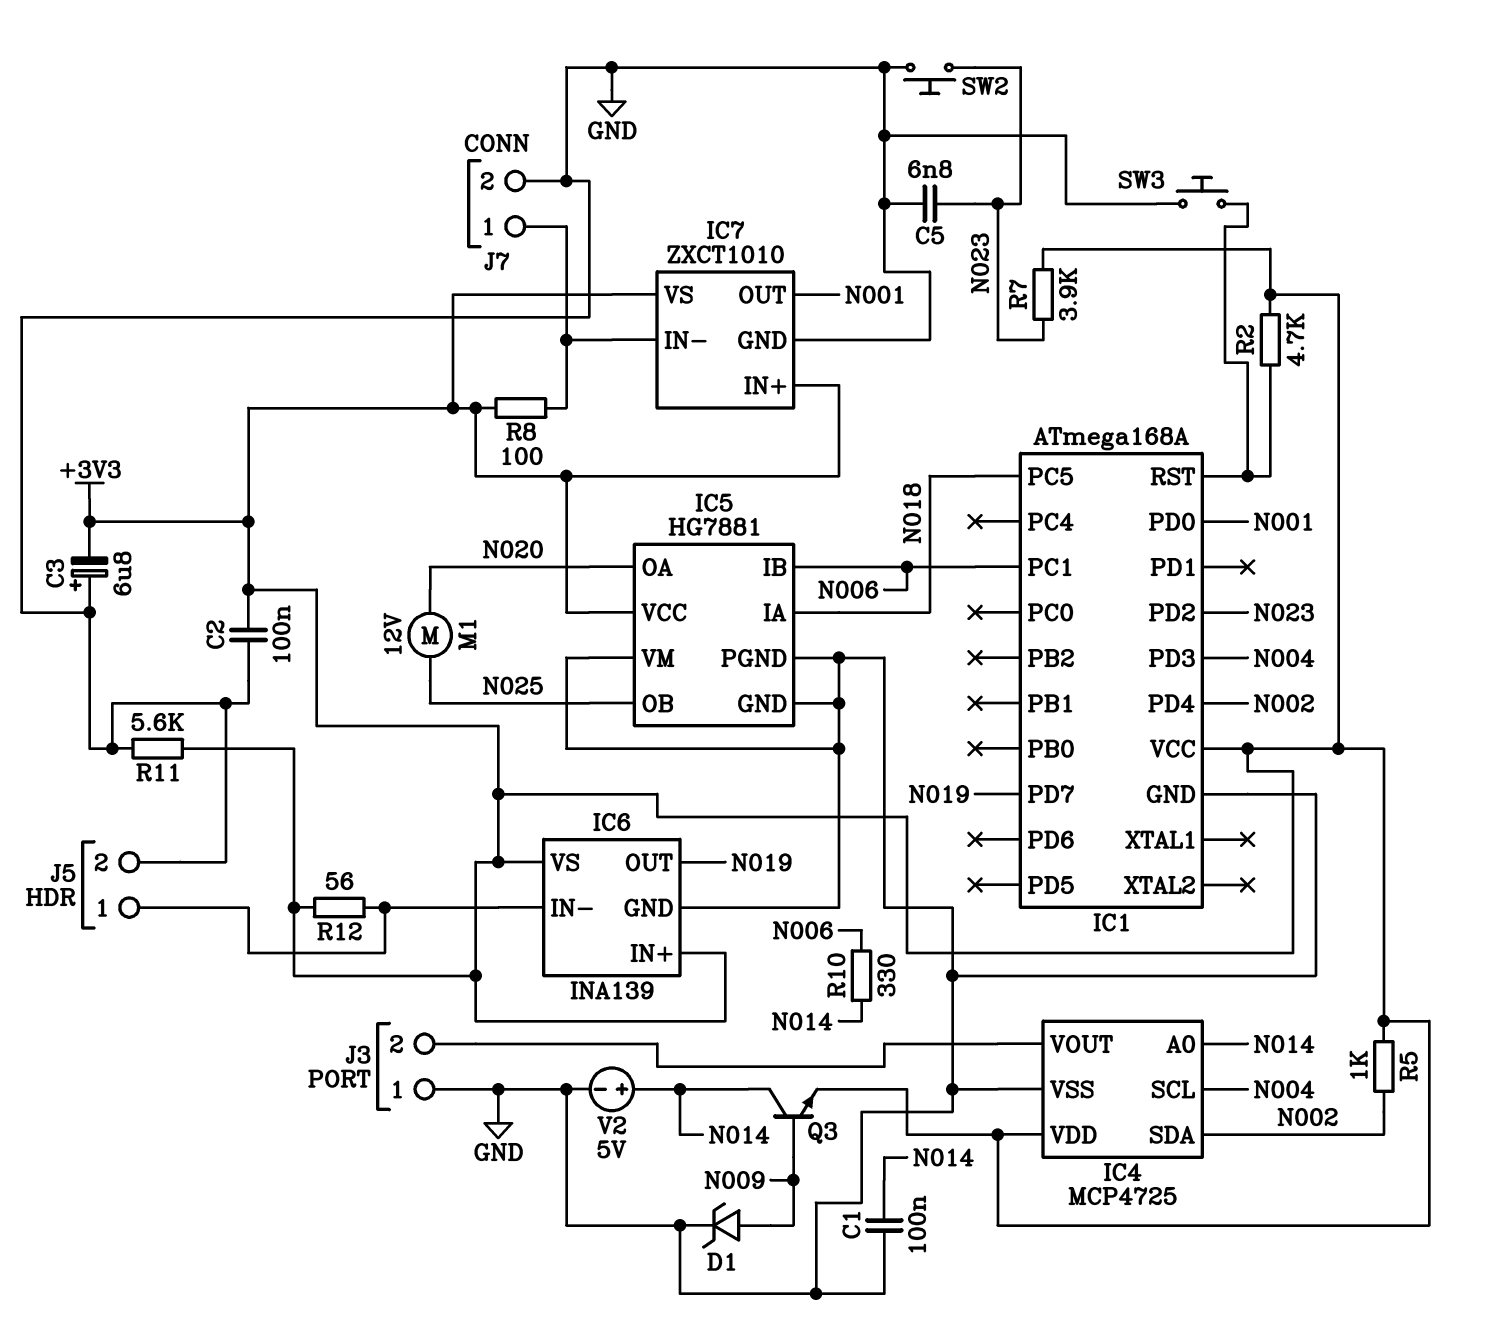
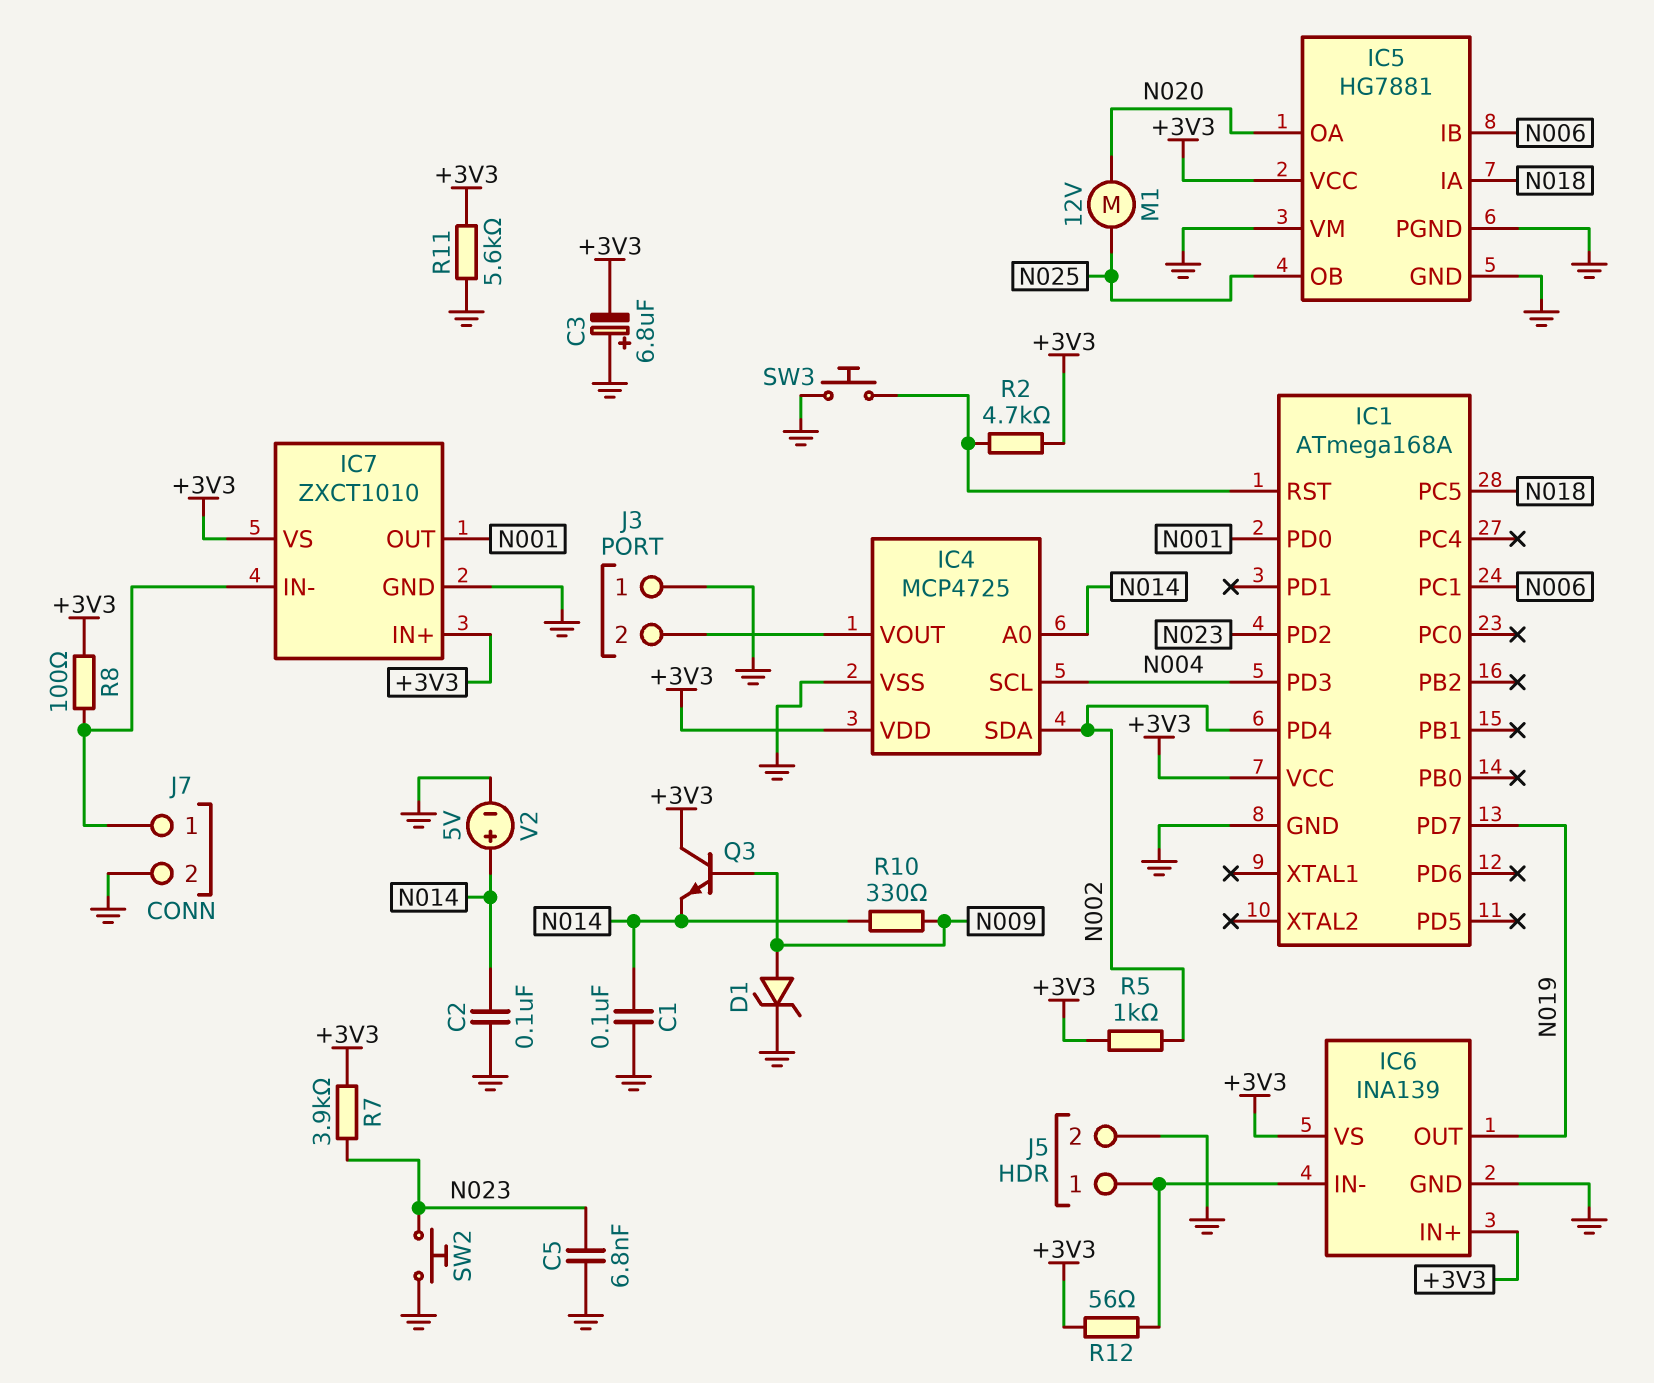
C2: 100nF (+3V3, GND) -> 100nF (GND, N014)
Q3: NPN (B N009, C N014, E +3V3) -> NPN (B N009, C +3V3, E N014)
R10: 330 (N006, N014) -> 330 (N009, N014)

